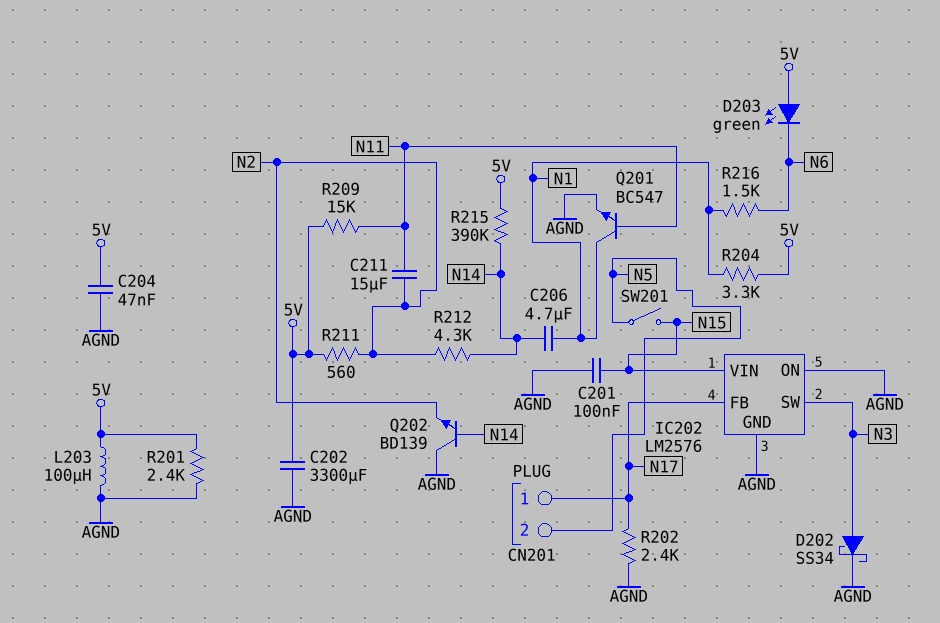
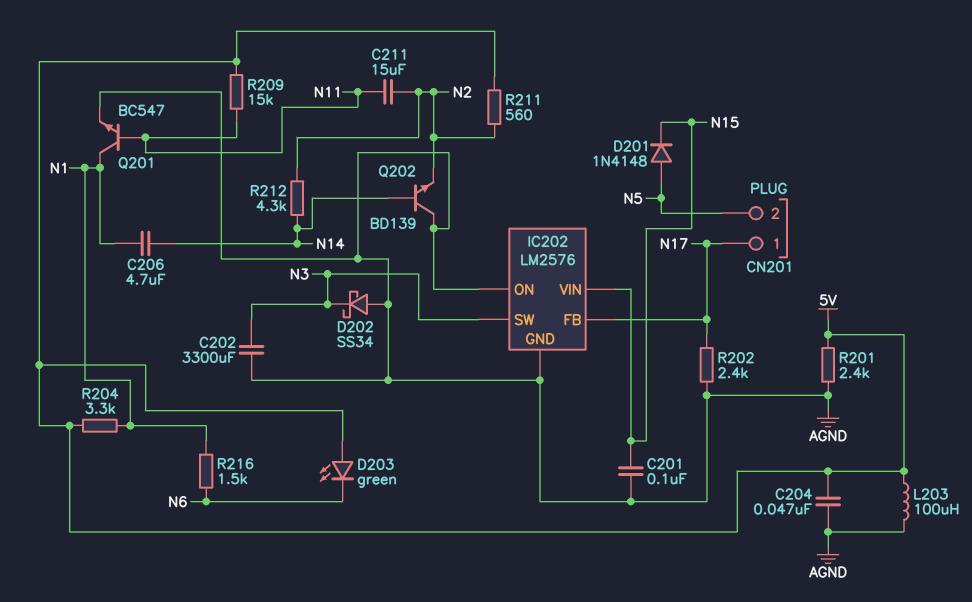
C202: 3300uF (5V, AGND) -> 3300uF (AGND, N3)
D201: none -> diode 1N4148 (A N5, K N15)
D202: schottky SS34 (A N3, K AGND) -> schottky SS34 (A AGND, K N3)
R215: 390k (5V, N14) -> none
SW201: switch (N5, N15) -> none

